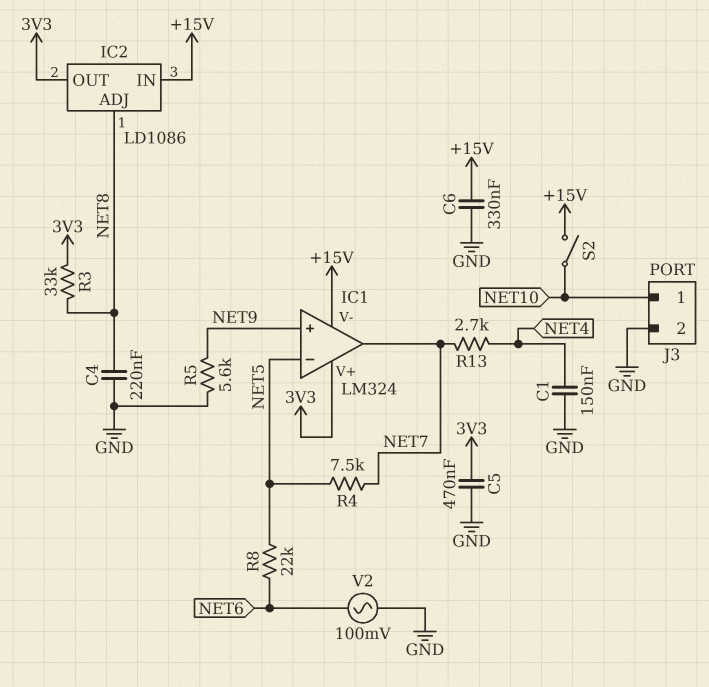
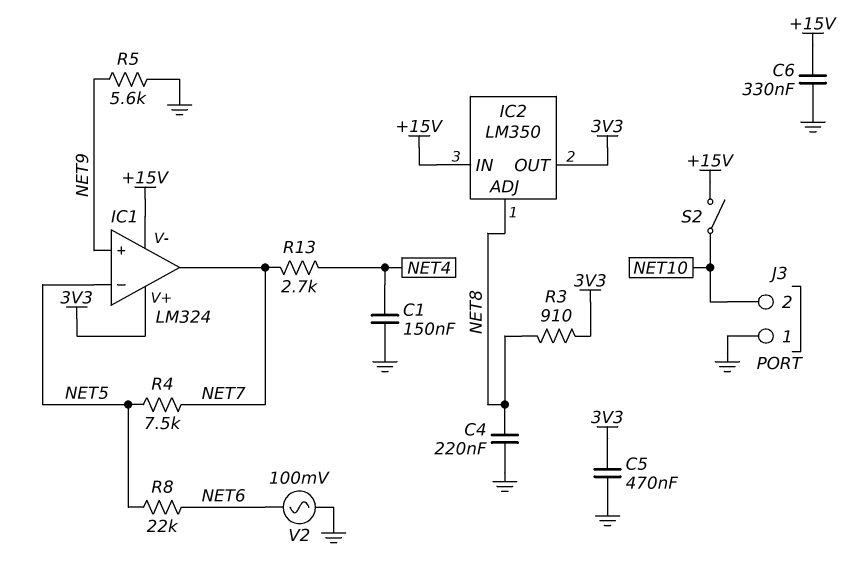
IC2: LD1086 -> LM350
J3 pin 1: NET10 -> GND
J3 pin 2: GND -> NET10
R3: 33k (3V3, NET8) -> 910 (3V3, NET8)

